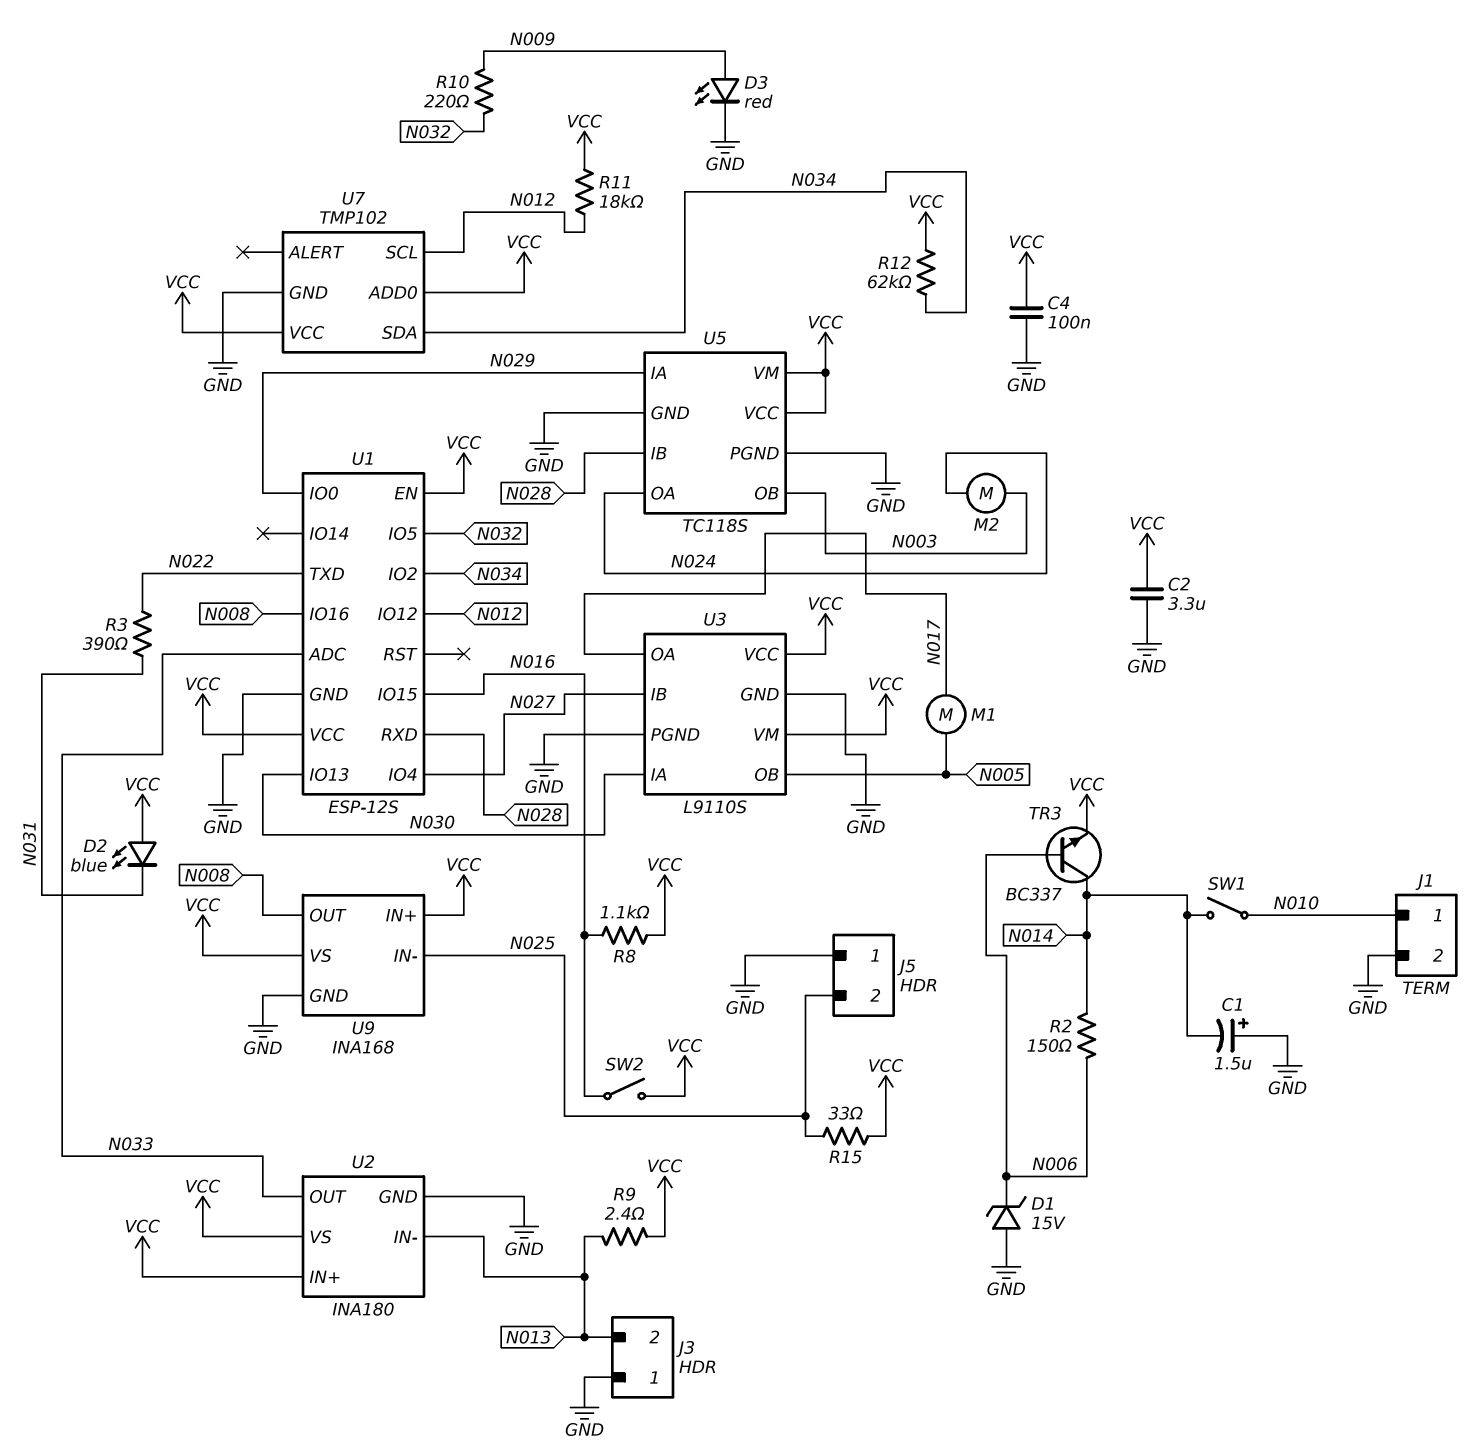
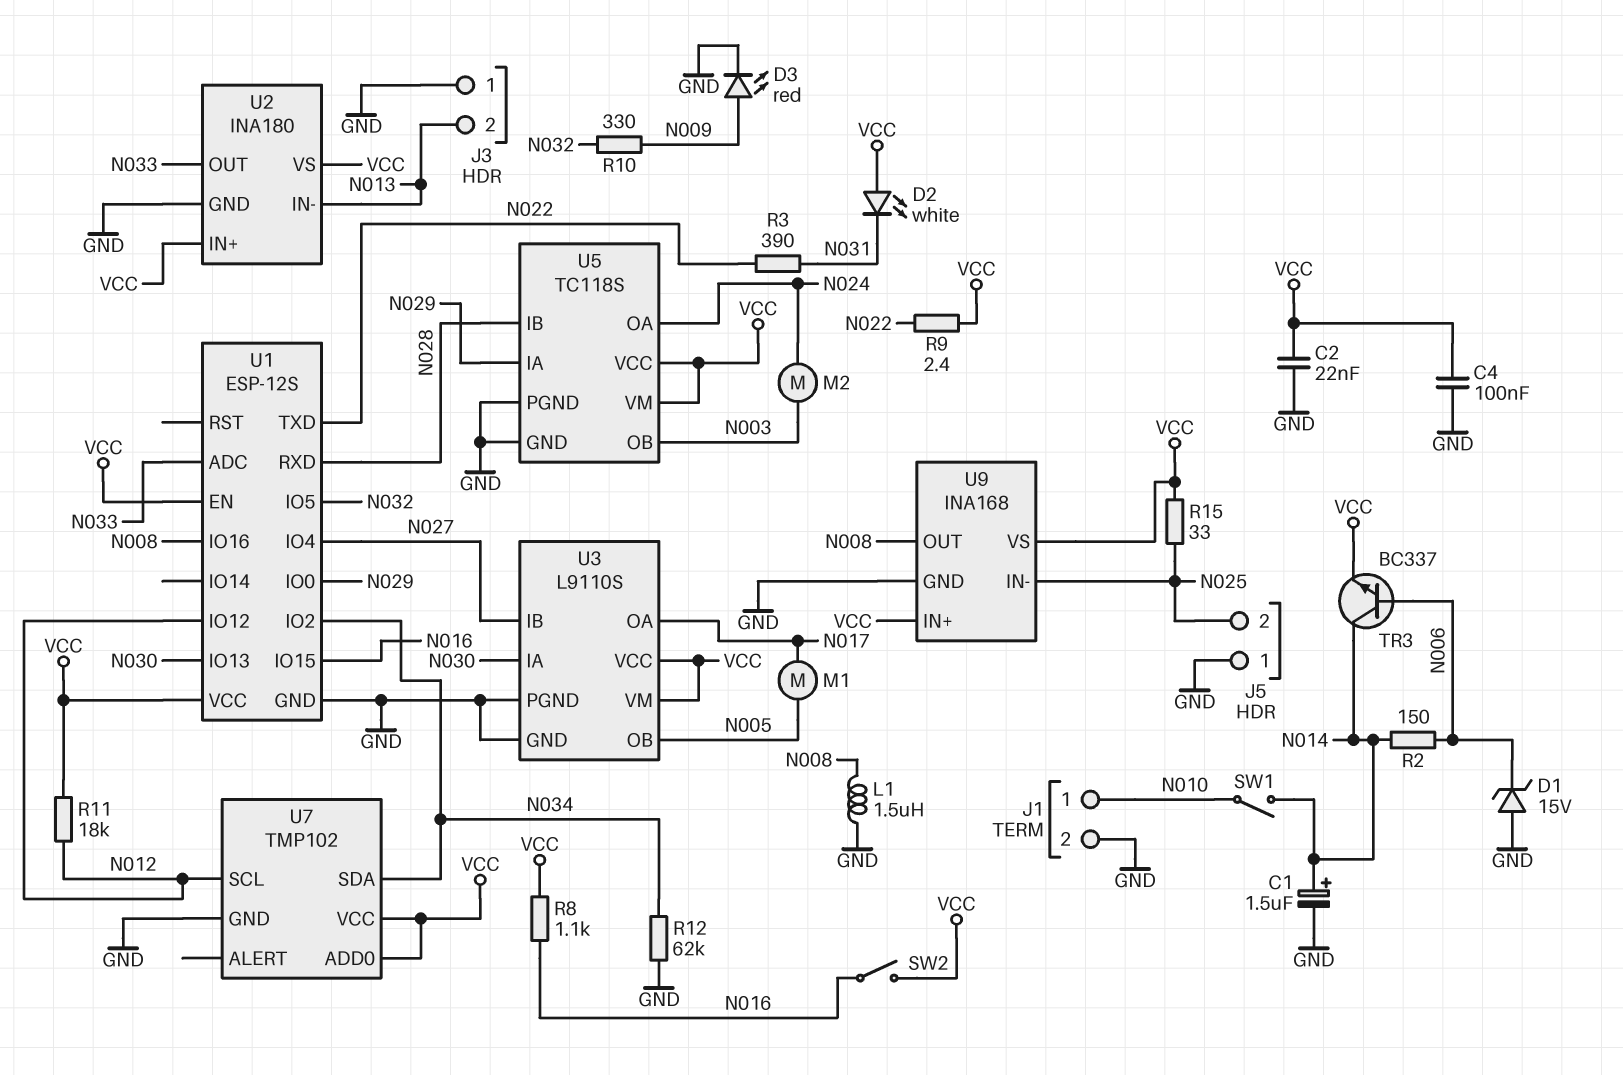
C1: 1.5uF (plus GND, minus N014) -> 1.5uF (plus N014, minus GND)
C2: 3.3uF (GND, VCC) -> 22nF (GND, VCC)
D2: LED blue (A VCC, K N031) -> LED white (A VCC, K N031)
L1: none -> 1.5uH (GND, N008)
R9: 2.4 (N013, VCC) -> 2.4 (N022, VCC)
R10: 220 (N009, N032) -> 330 (N009, N032)
R12: 62k (N034, VCC) -> 62k (GND, N034)

